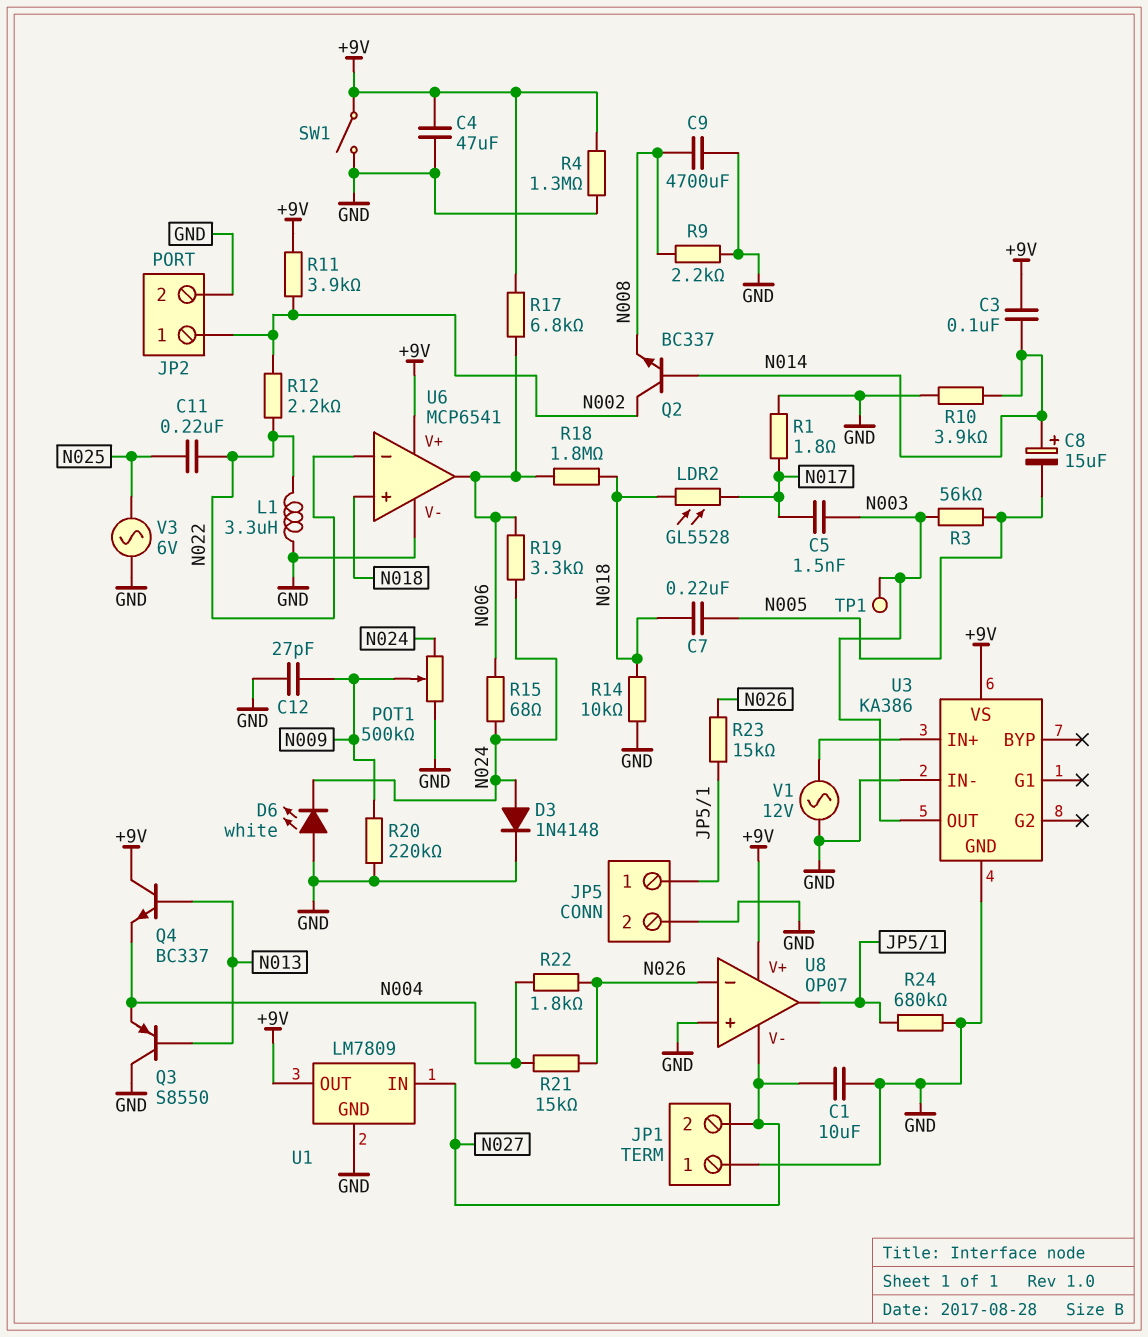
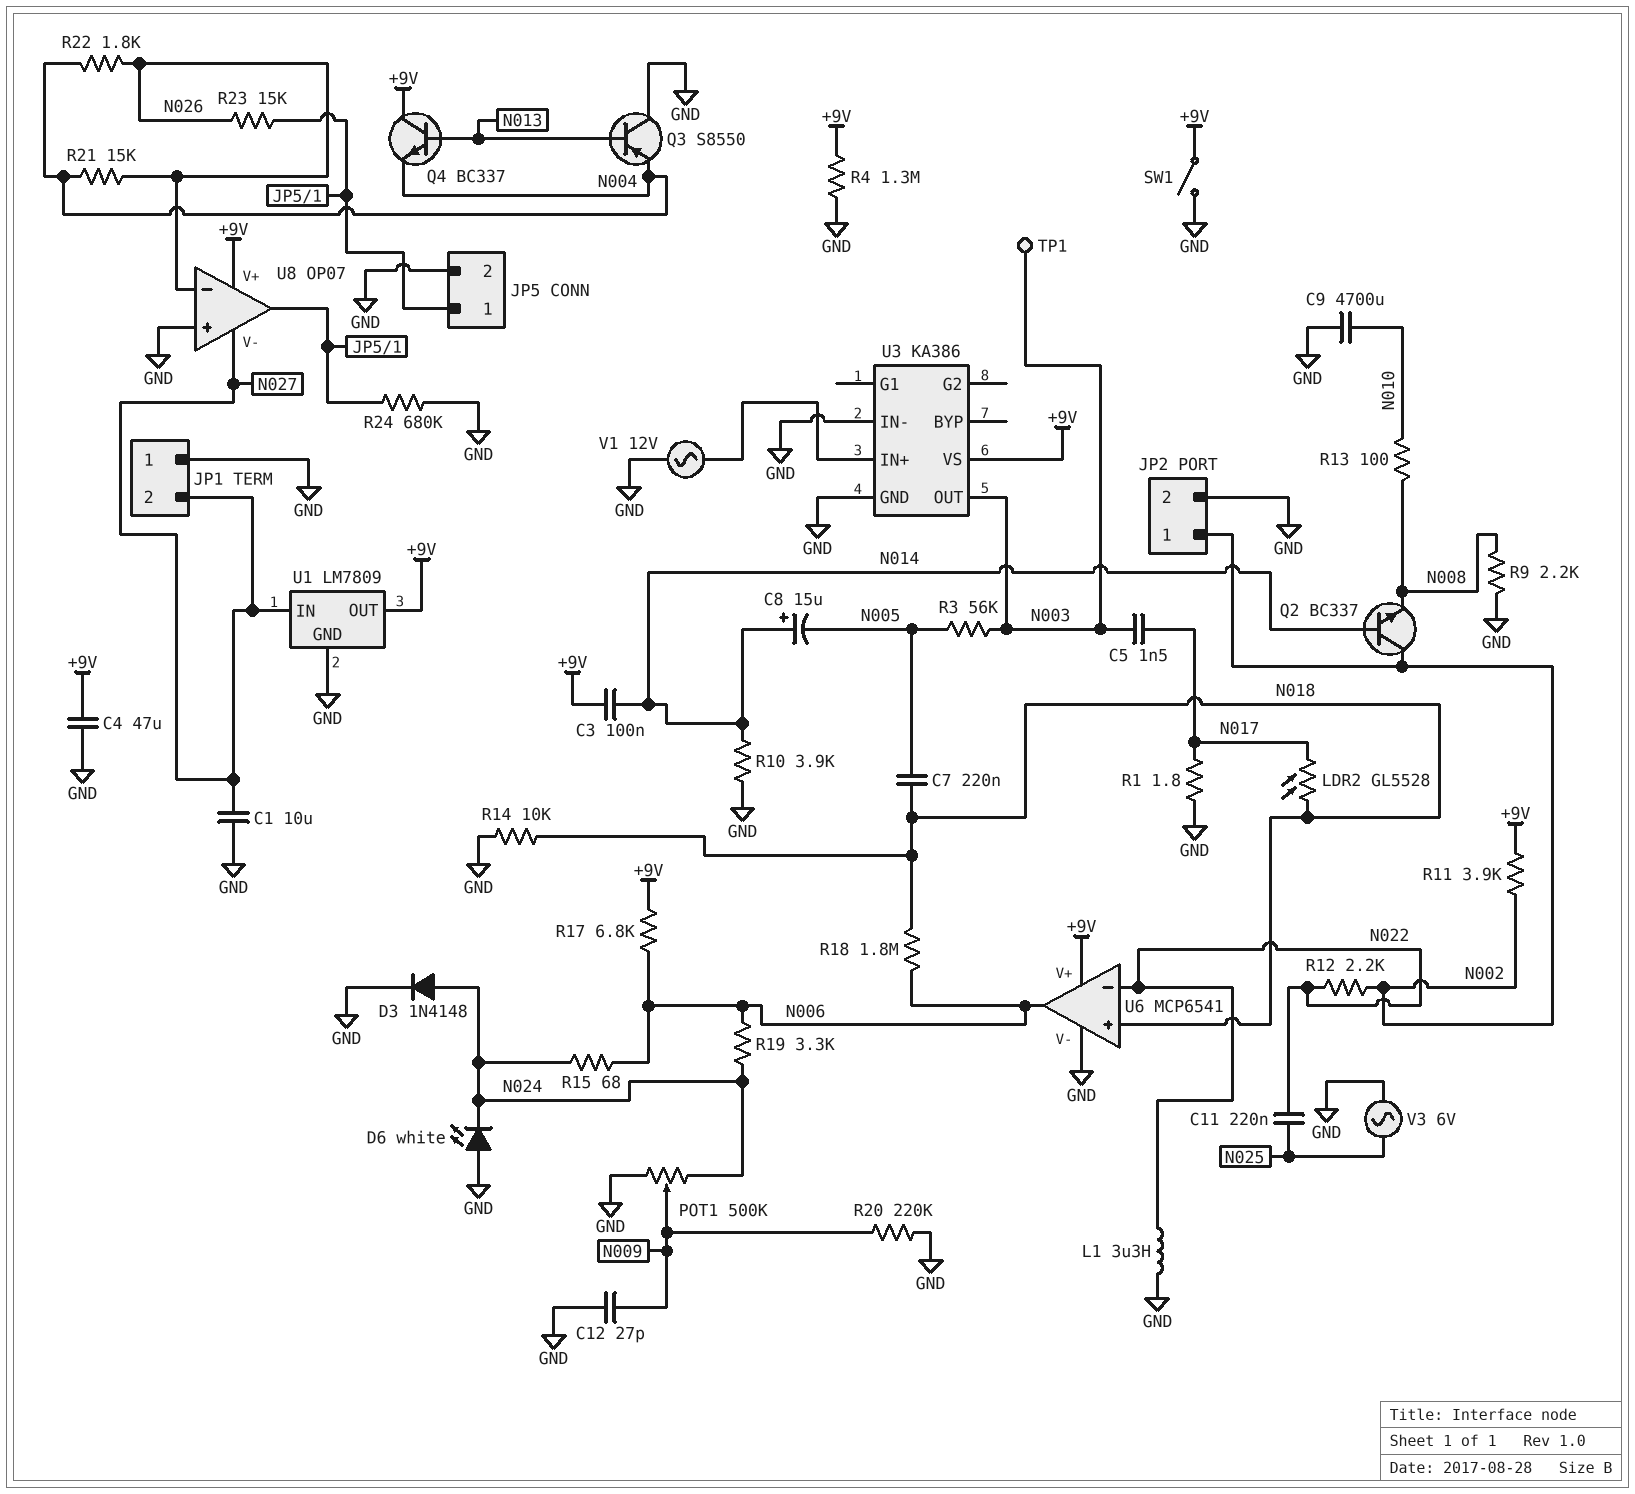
C9: 4700uF (GND, N008) -> 4700uF (GND, N010)
R13: none -> 100 (N008, N010)

